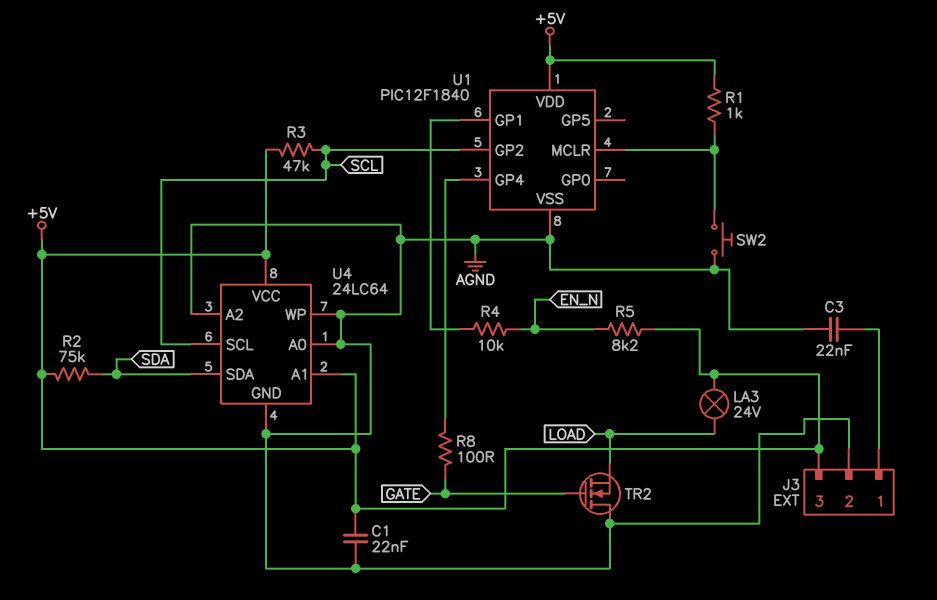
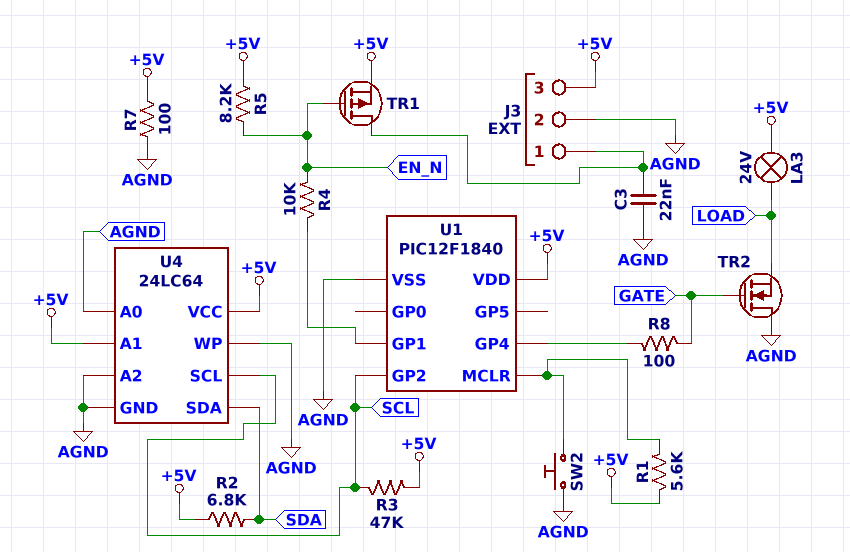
C1: 22nF (+5V, AGND) -> none
R1: 1k (+5V, U1/MCLR) -> 5.6k (+5V, U1/MCLR)
R2: 75k (+5V, SDA) -> 6.8k (+5V, SDA)
R7: none -> 100 (+5V, AGND)
TR1: none -> PMOS (G EN_N, D J3/1, S +5V)

